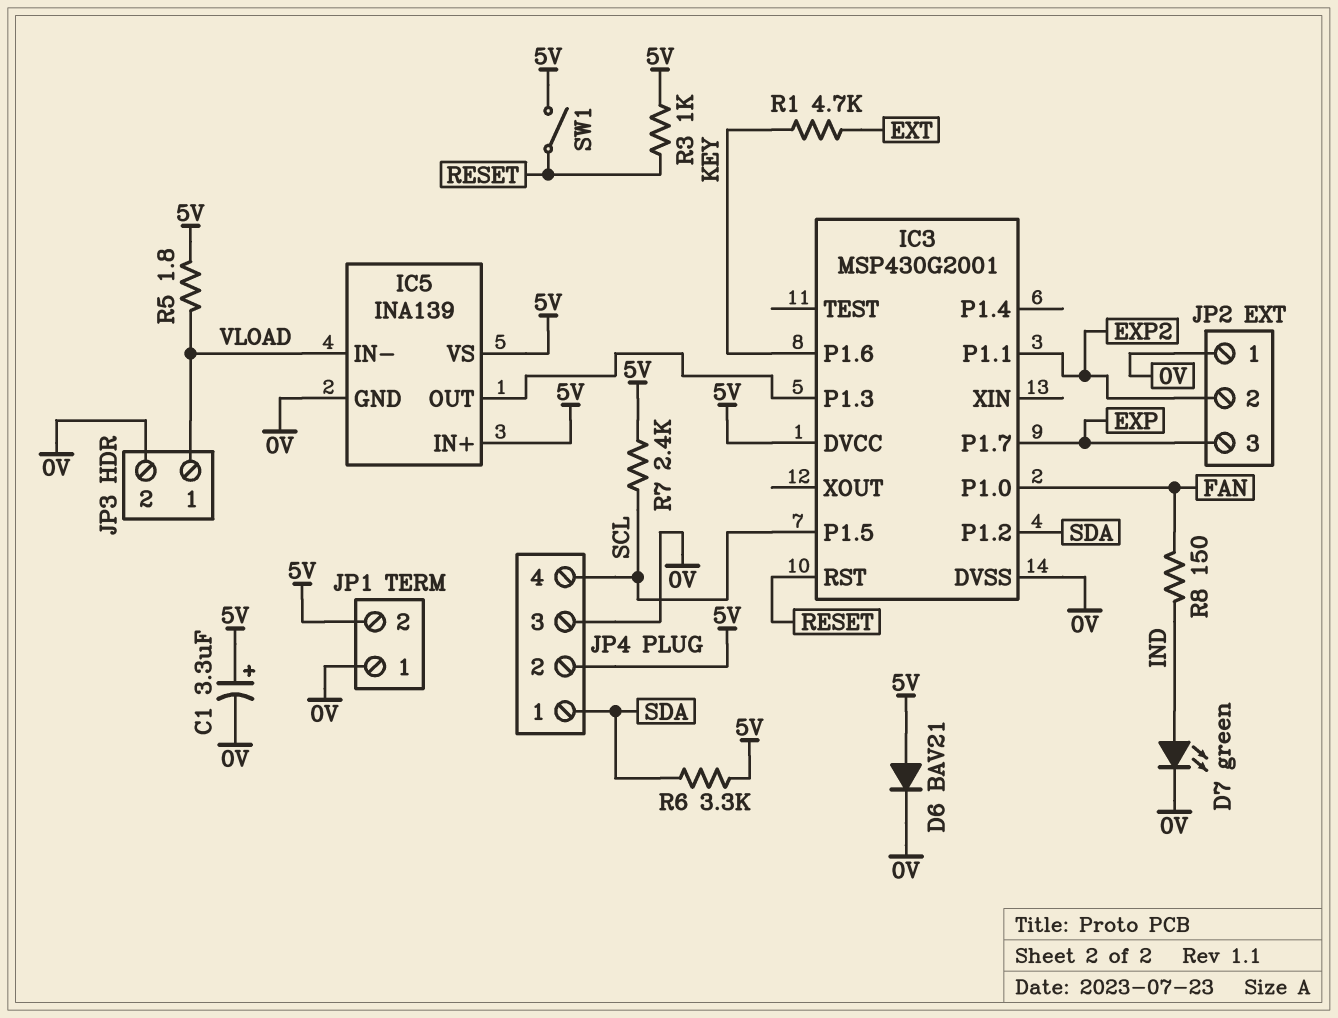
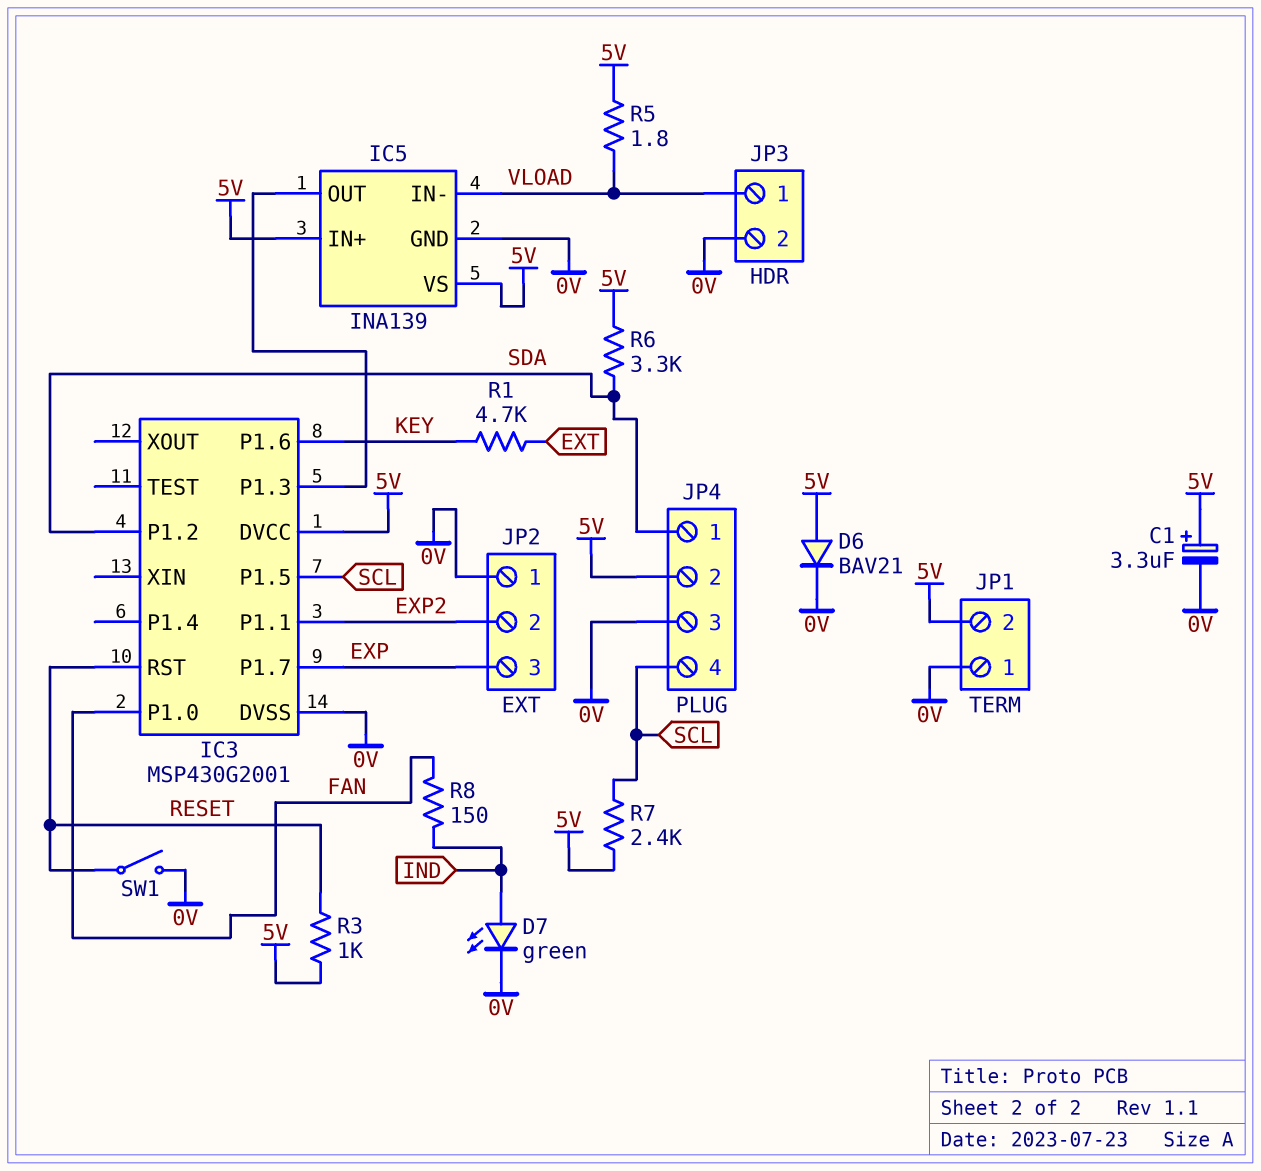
SW1: switch (5V, RESET) -> switch (0V, RESET)

